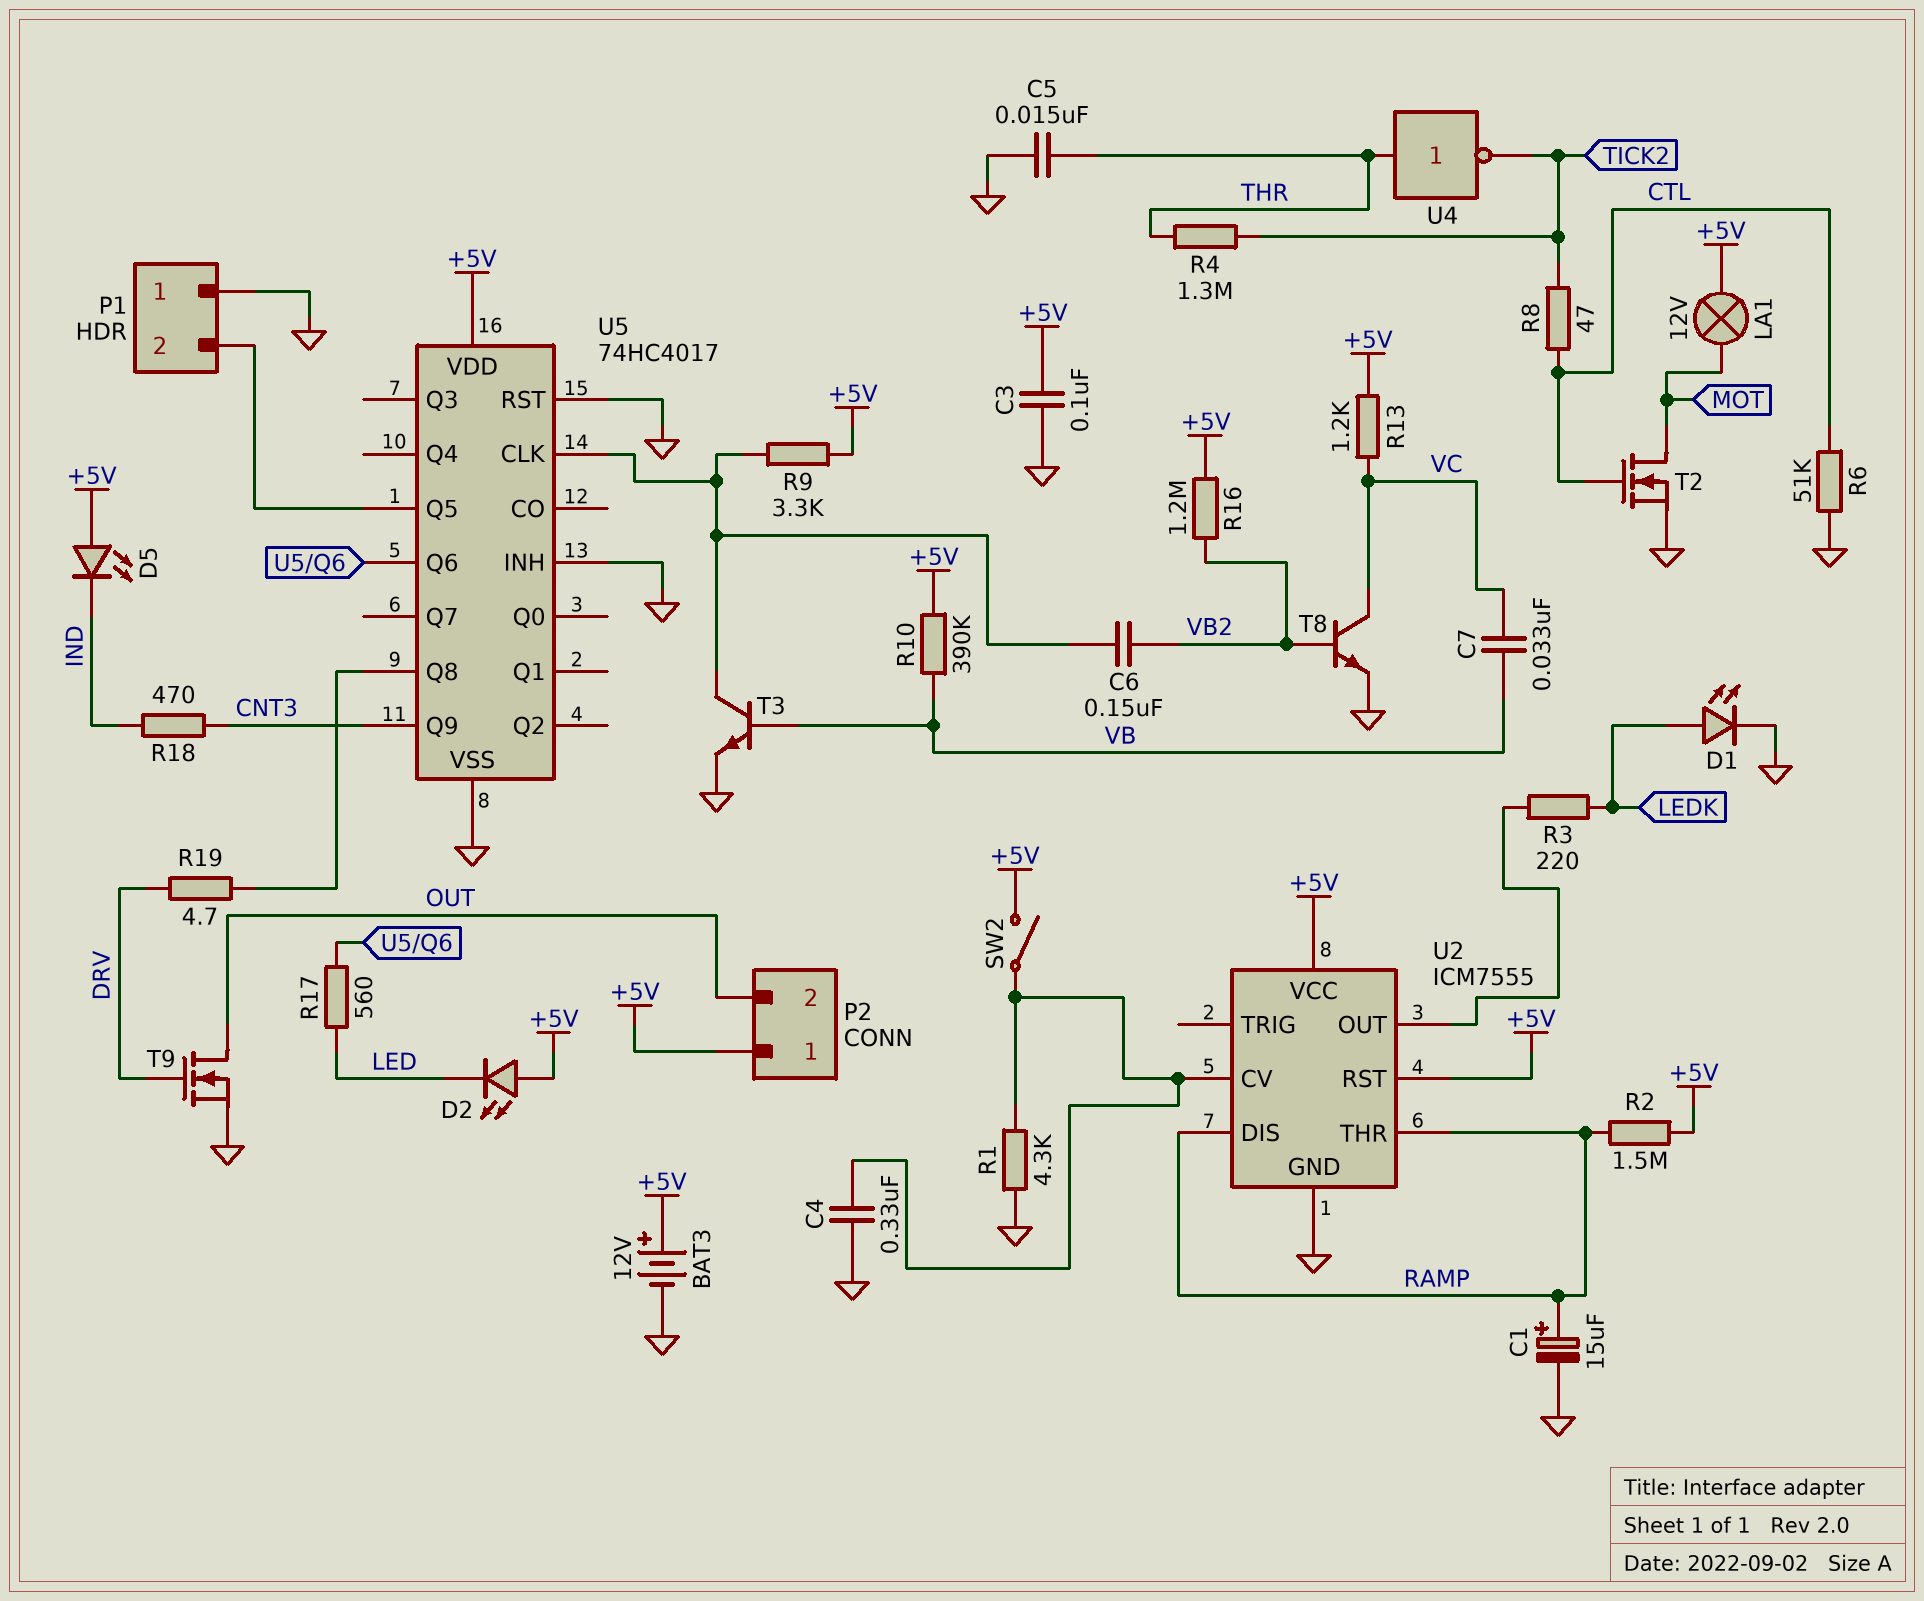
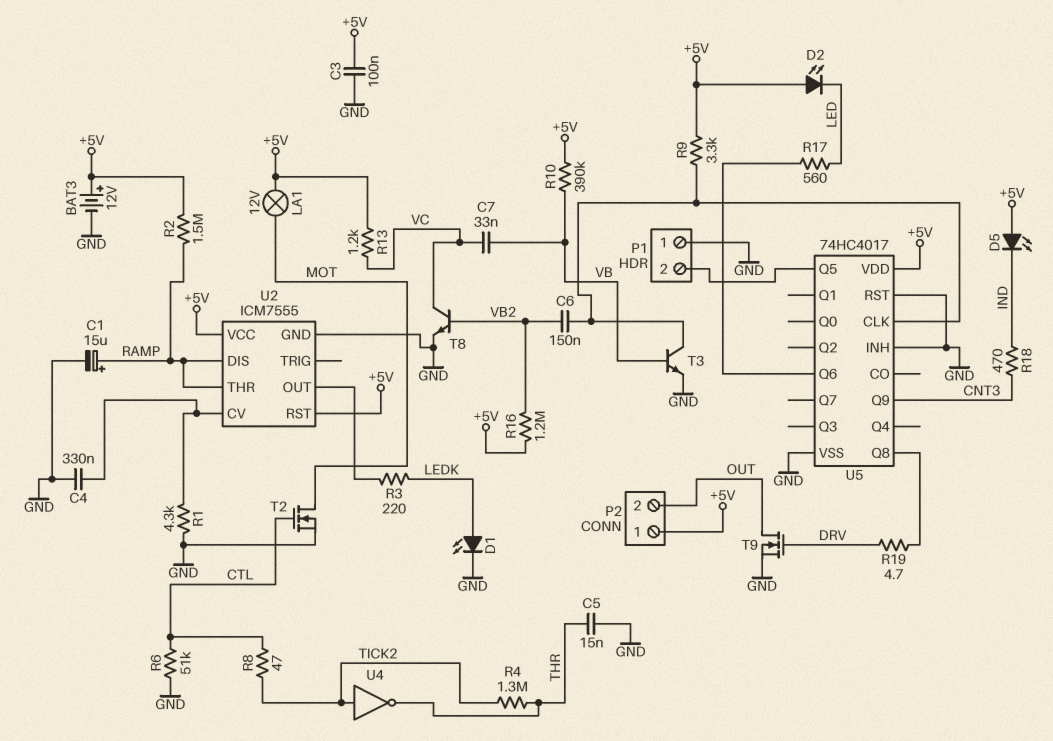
SW2: switch (+5V, U2/CV) -> none
U4: NOT (in THR, out TICK2) -> NOT (in TICK2, out THR)

